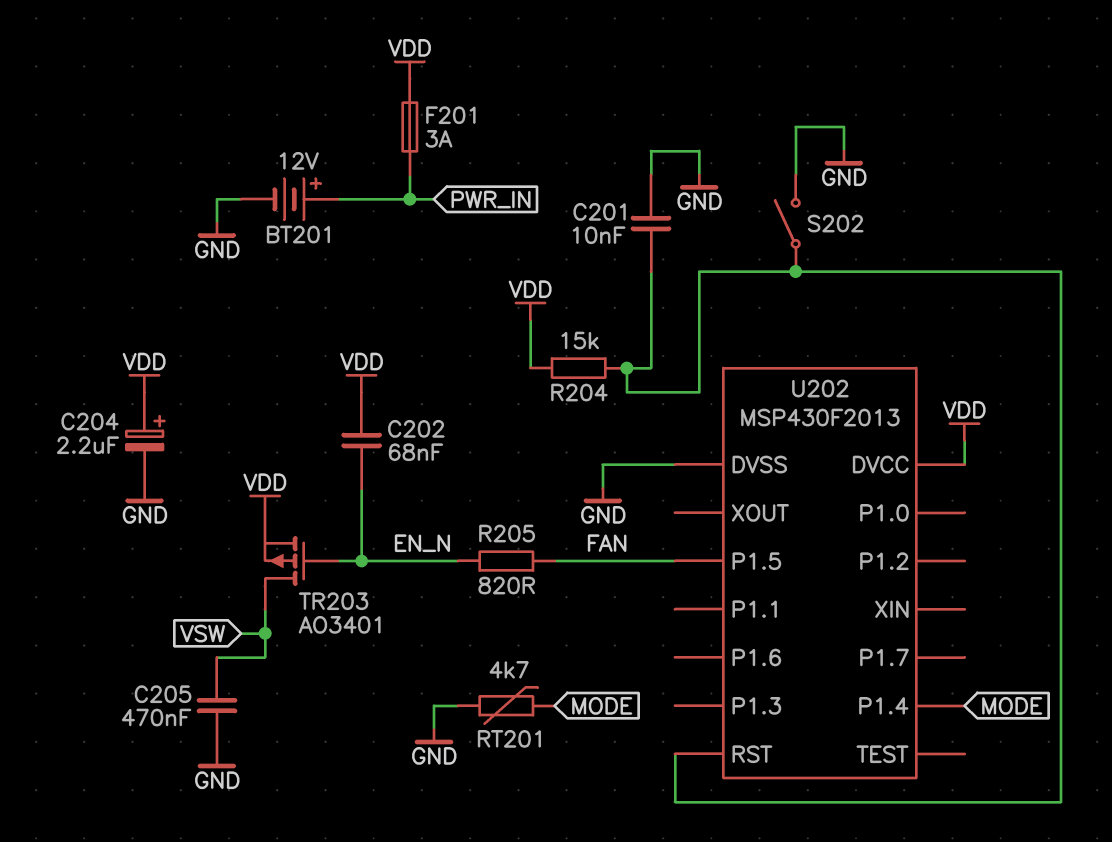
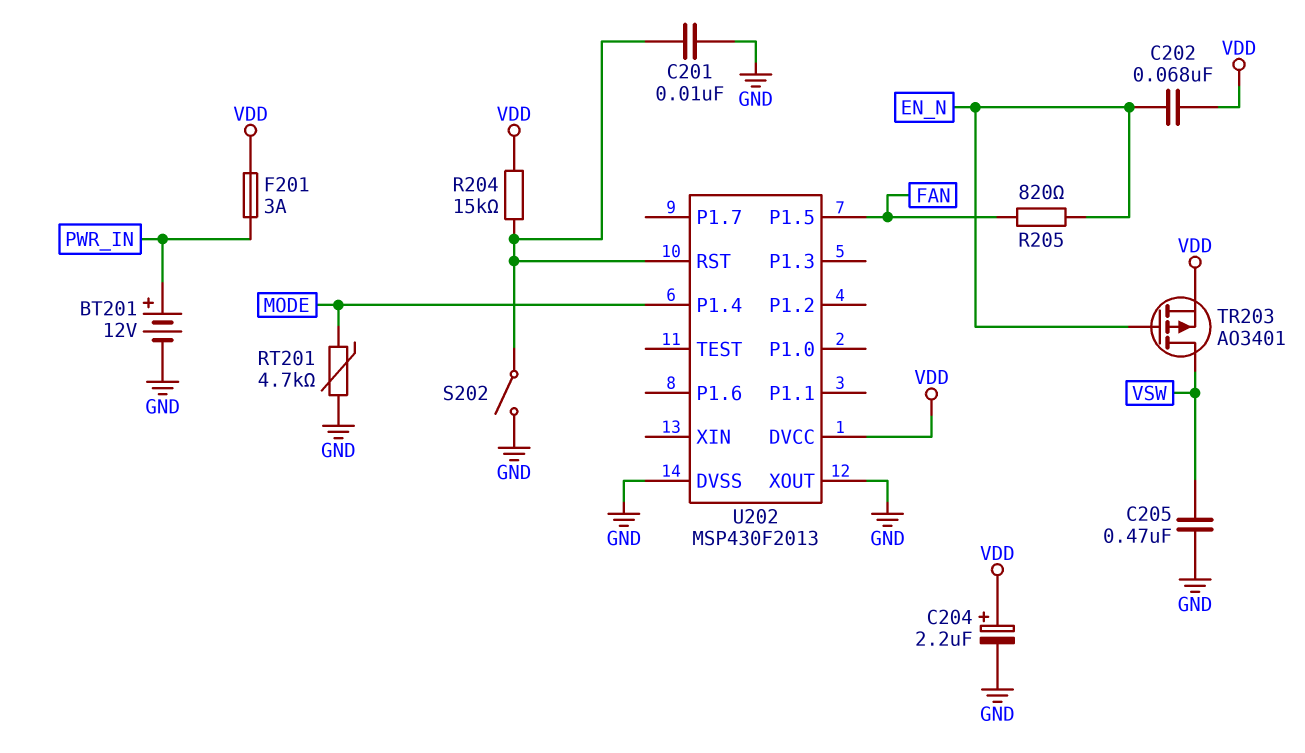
U202 pin XOUT: none -> GND

